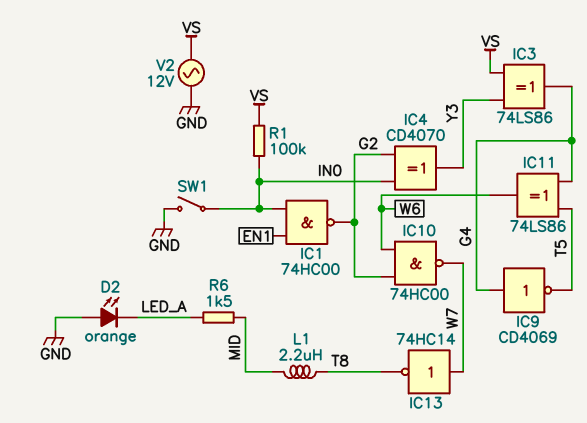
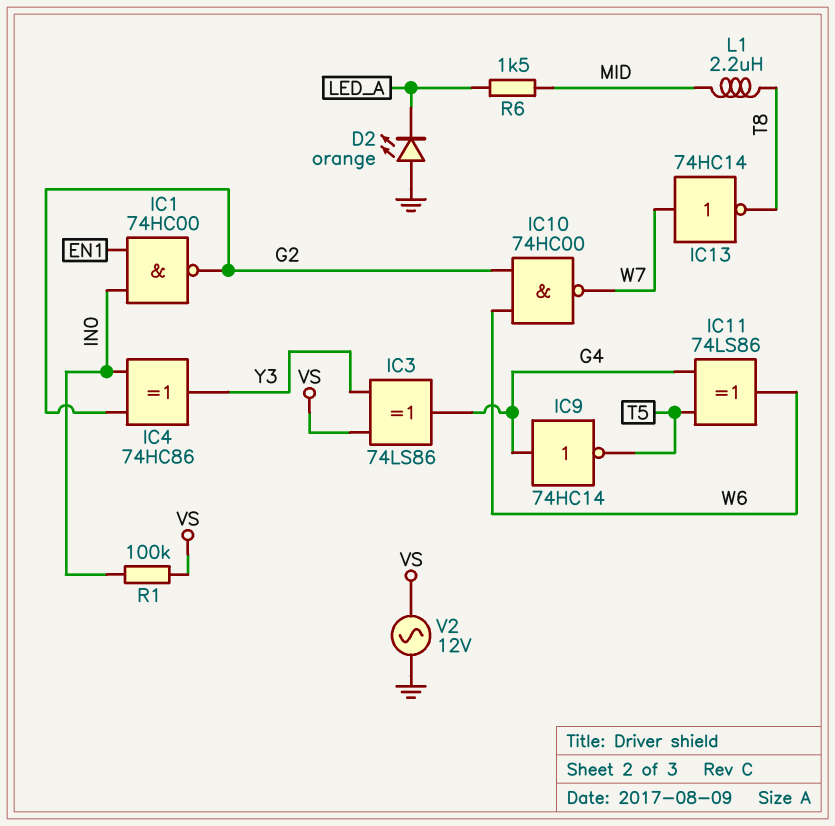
IC4: XOR CD4070 (in G2, in IN0, out Y3) -> XOR 74HC86 (in G2, in IN0, out Y3)
IC9: NOT CD4069 (in G4, out T5) -> NOT 74HC14 (in G4, out T5)
SW1: switch (GND, IN0) -> none

